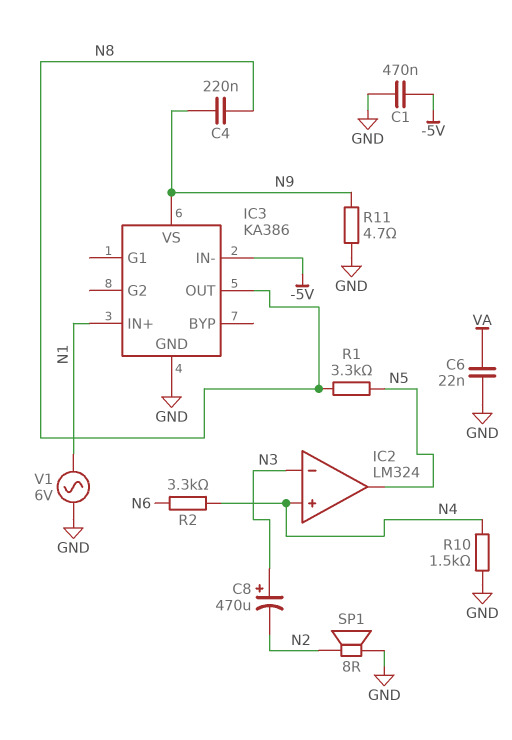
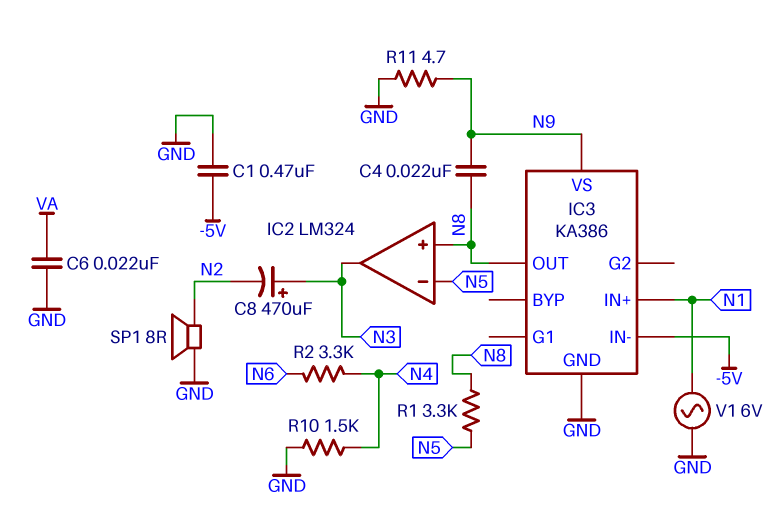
C4: 220nF (N8, N9) -> 22nF (N8, N9)
IC2 pin in+: N4 -> N8
IC2 pin in-: N3 -> N5
IC2 pin out: N5 -> N3

